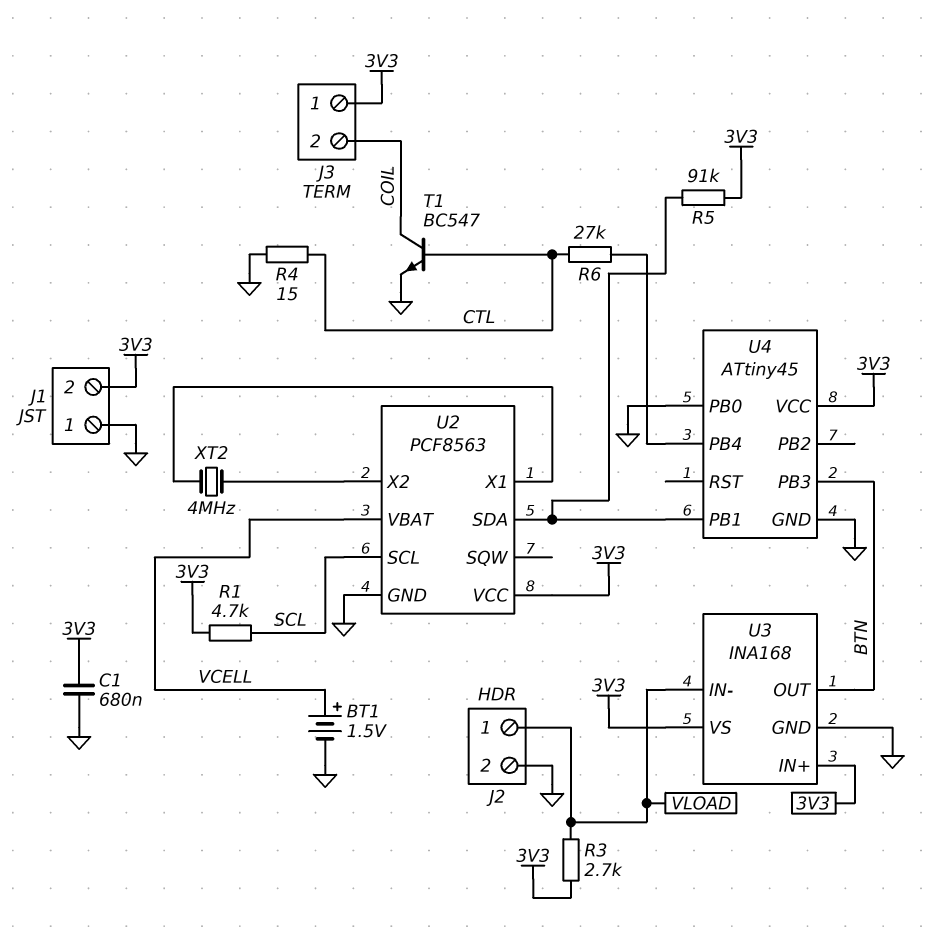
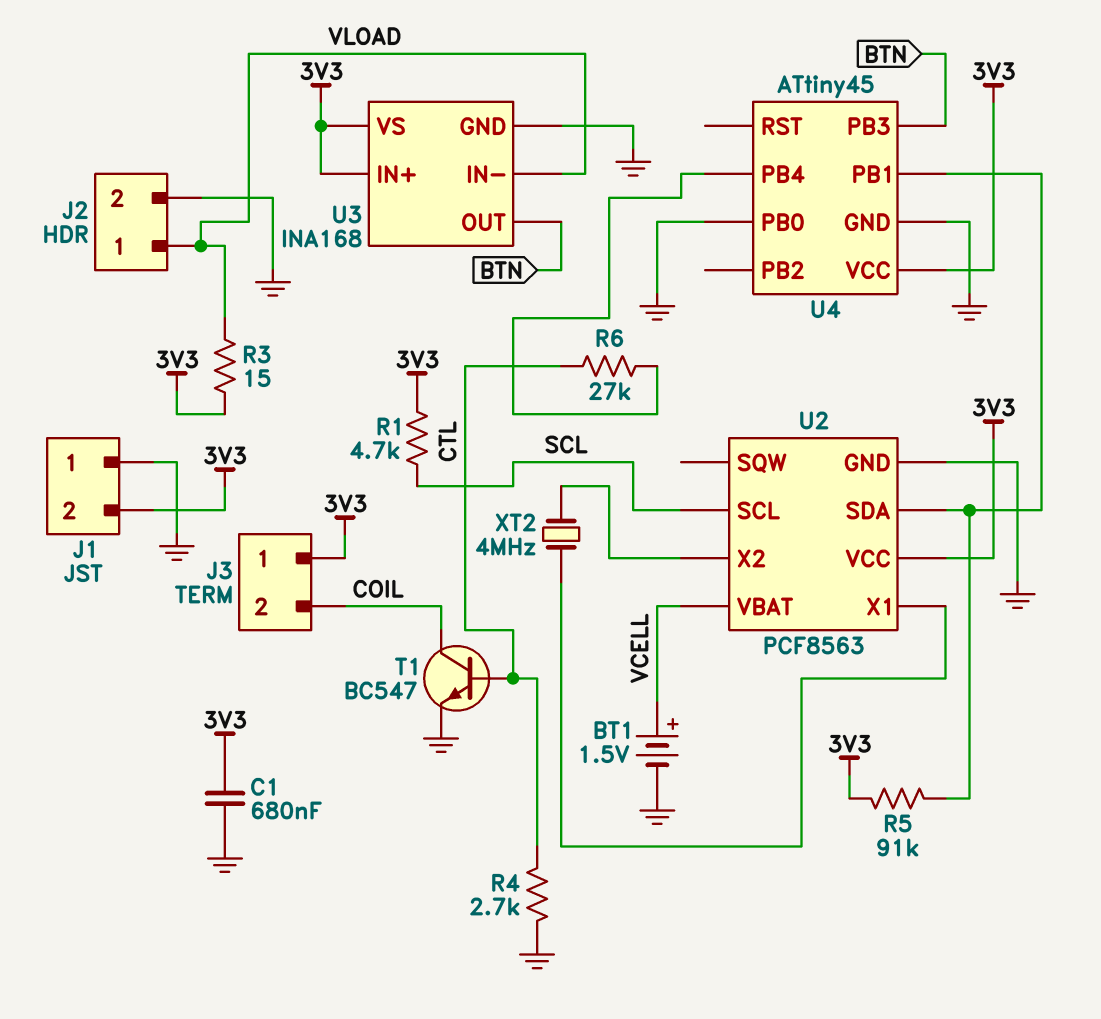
R3: 2.7k (3V3, VLOAD) -> 15 (3V3, VLOAD)
R4: 15 (CTL, GND) -> 2.7k (CTL, GND)

